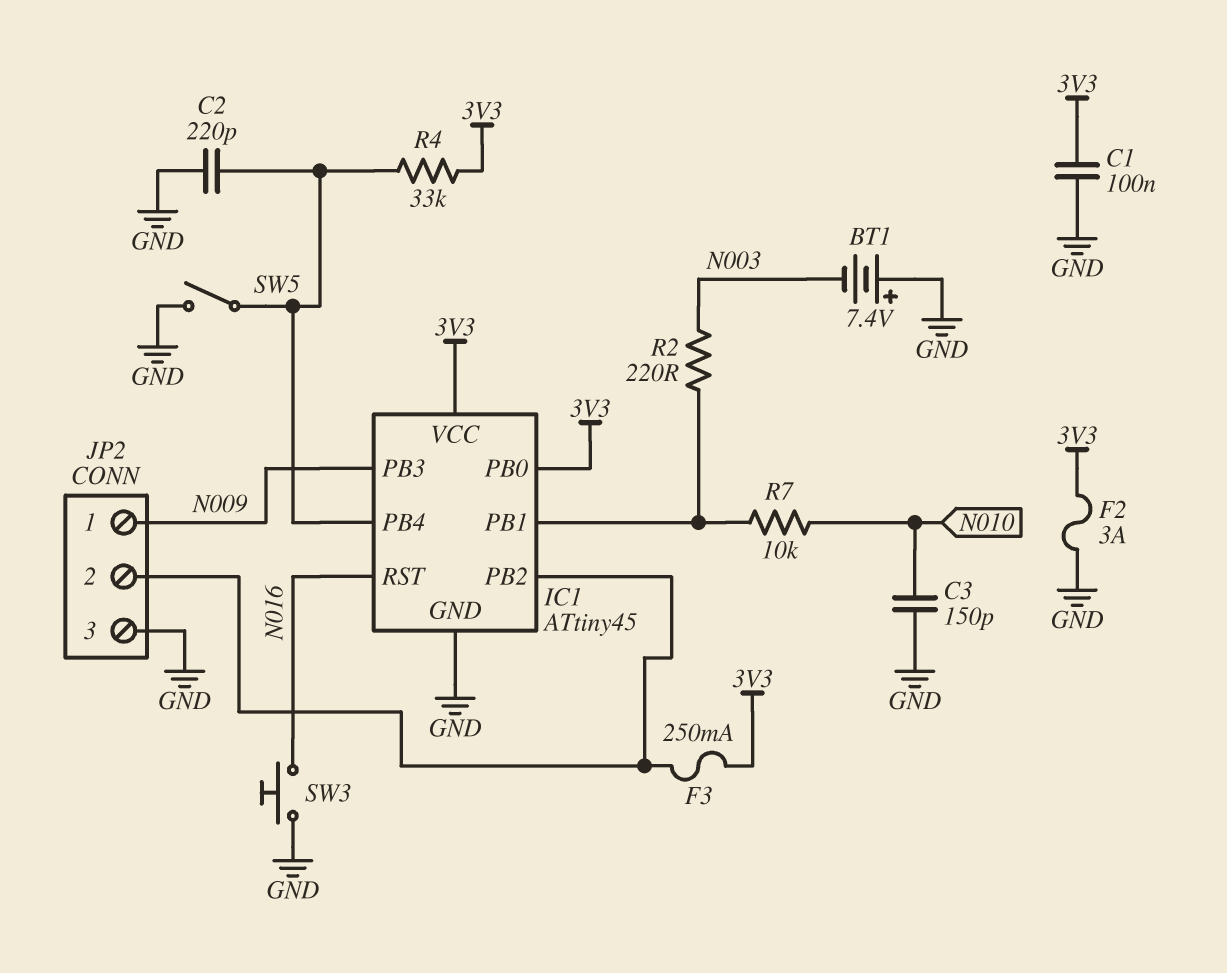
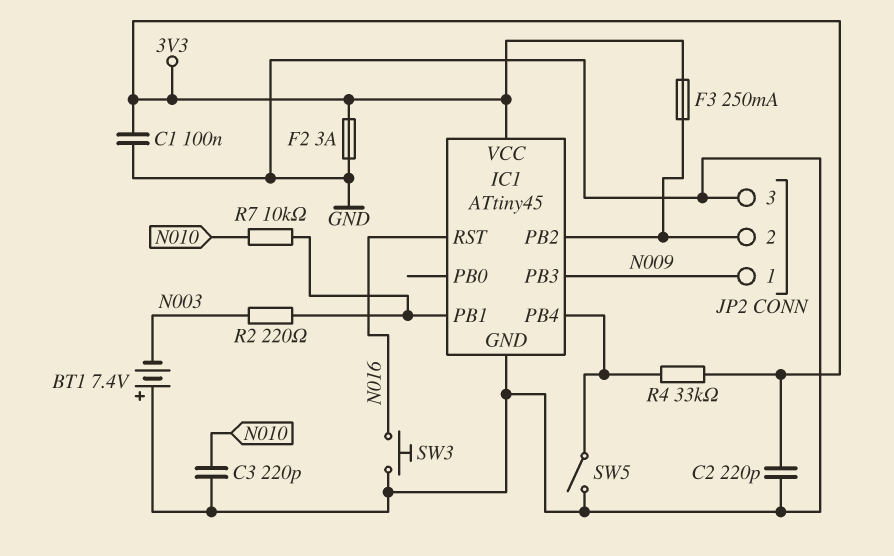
C2: 220pF (GND, IC1/PB4) -> 220pF (3V3, GND)
C3: 150pF (GND, N010) -> 220pF (GND, N010)
IC1 pin PB0: 3V3 -> none

